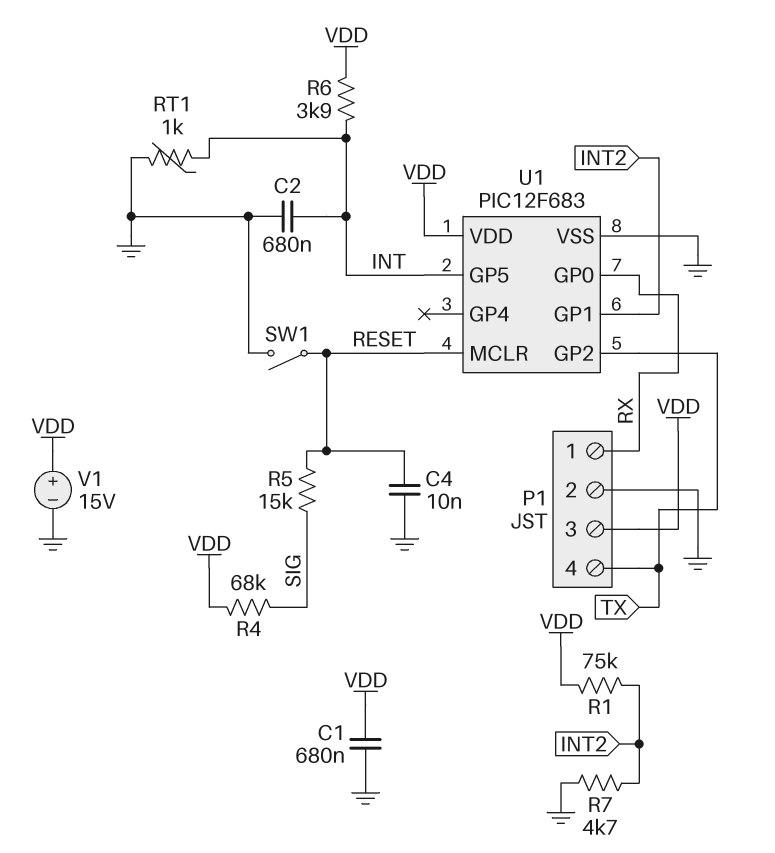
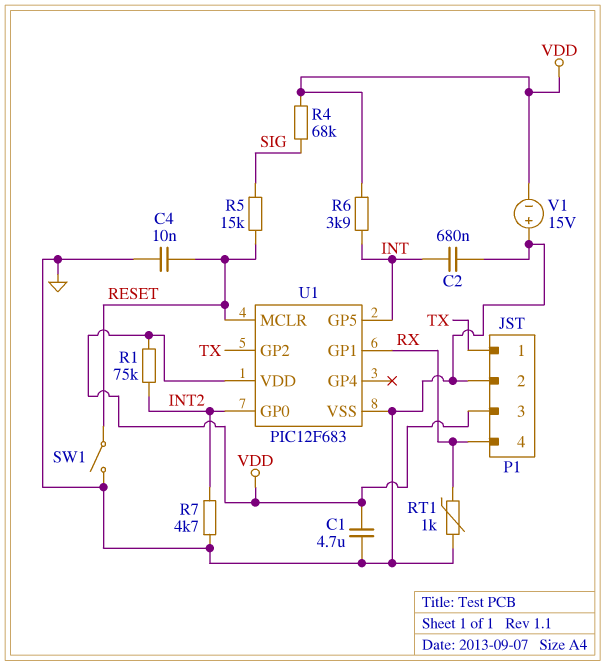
C1: 680nF (GND, VDD) -> 4.7uF (GND, VDD)
P1 pin 1: RX -> TX
P1 pin 4: TX -> RX
RT1: 1k (GND, INT) -> 1k (GND, RX)
U1 pin GP0: RX -> INT2
U1 pin GP1: INT2 -> RX
V1: 15V (plus VDD, minus GND) -> 15V (plus GND, minus VDD)

